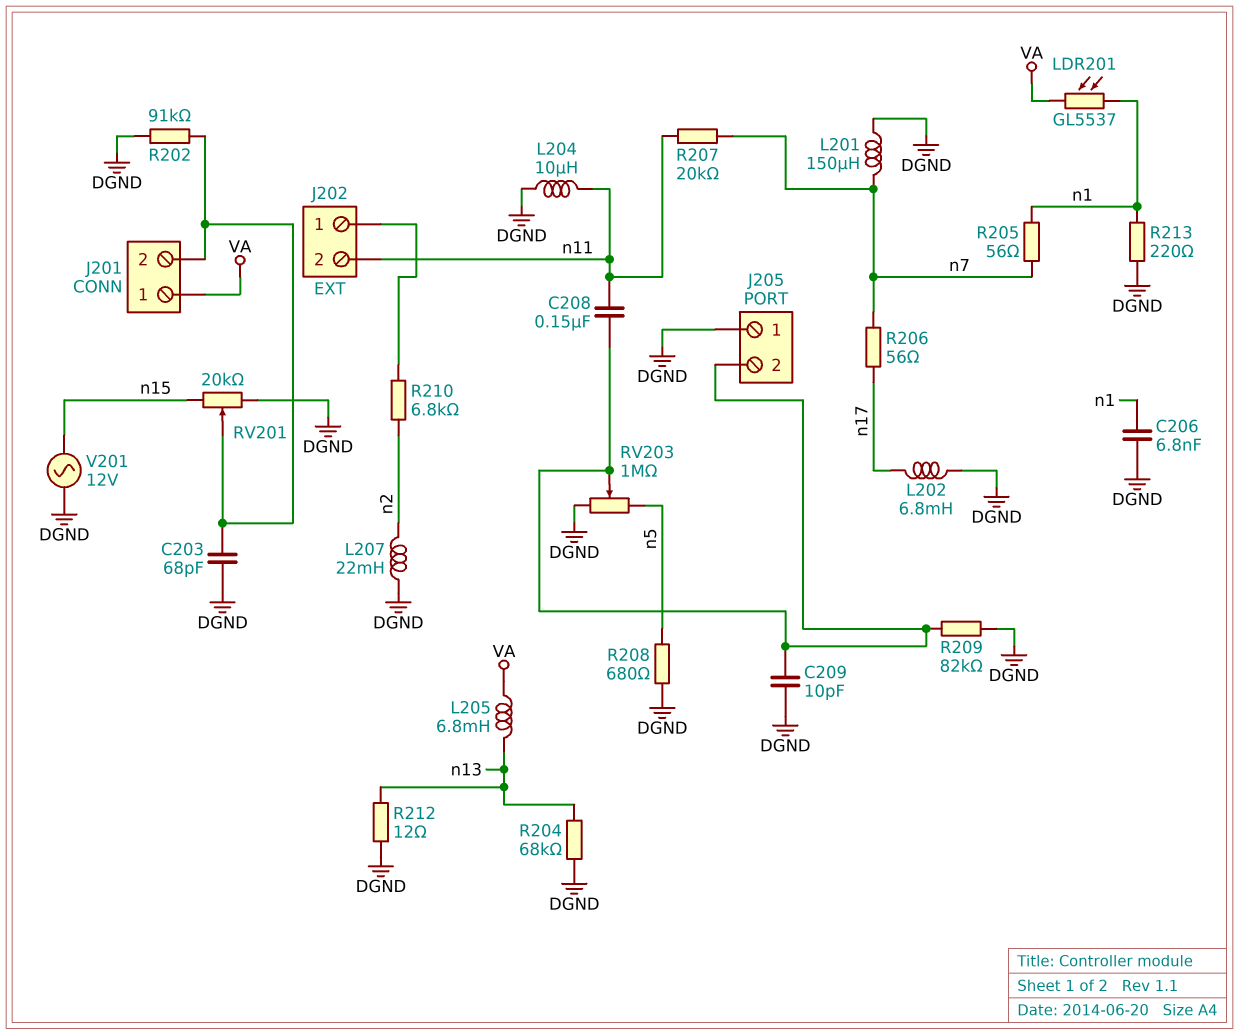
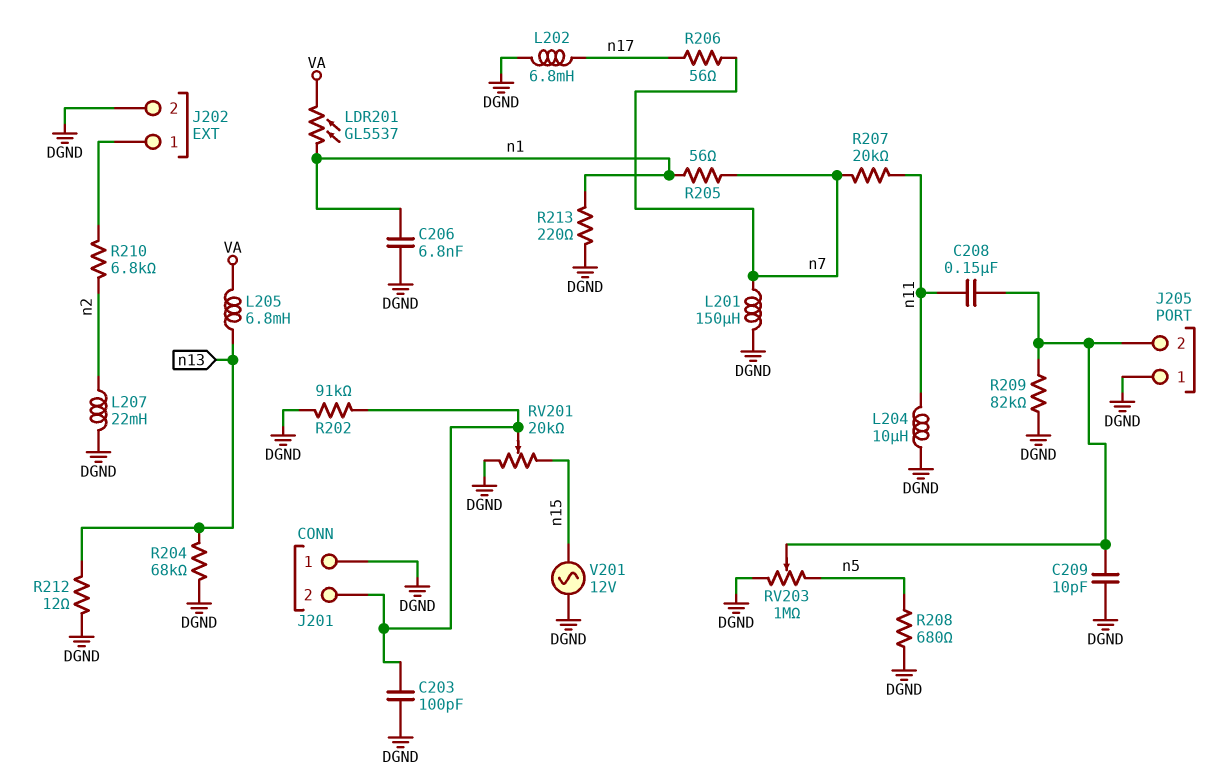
C203: 68pF (DGND, J201/2) -> 100pF (DGND, J201/2)
J201 pin 1: VA -> DGND
J202 pin 2: n11 -> DGND

